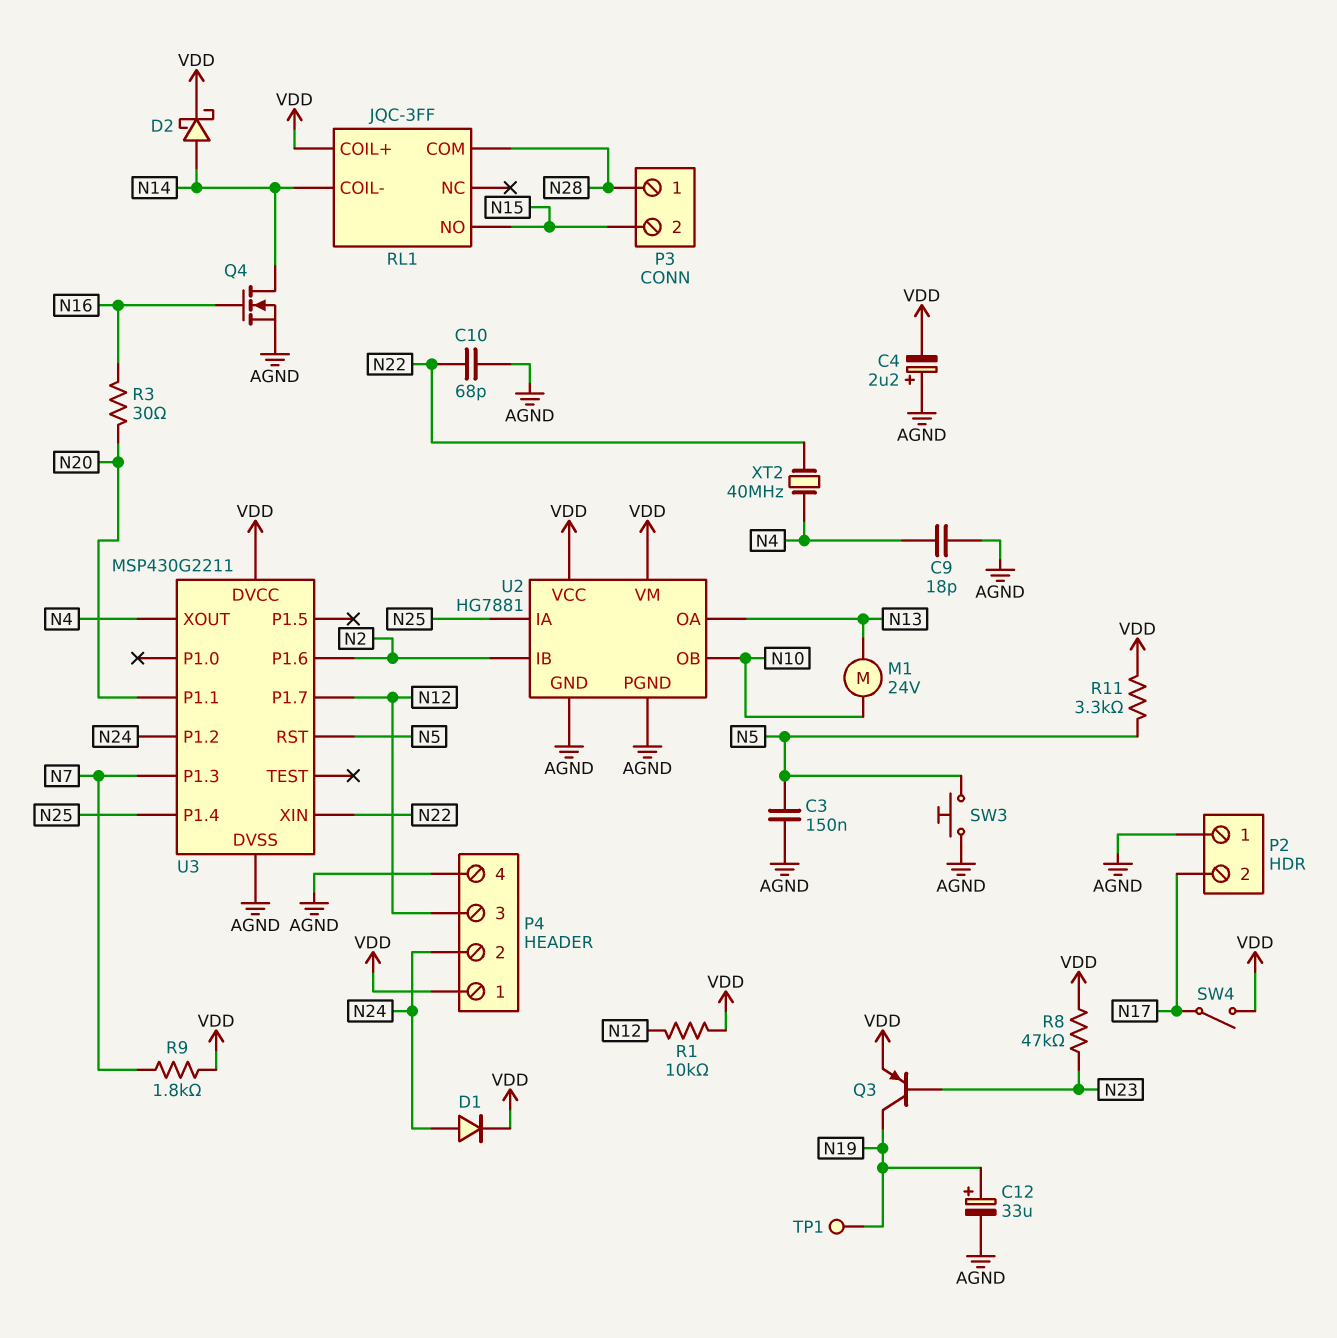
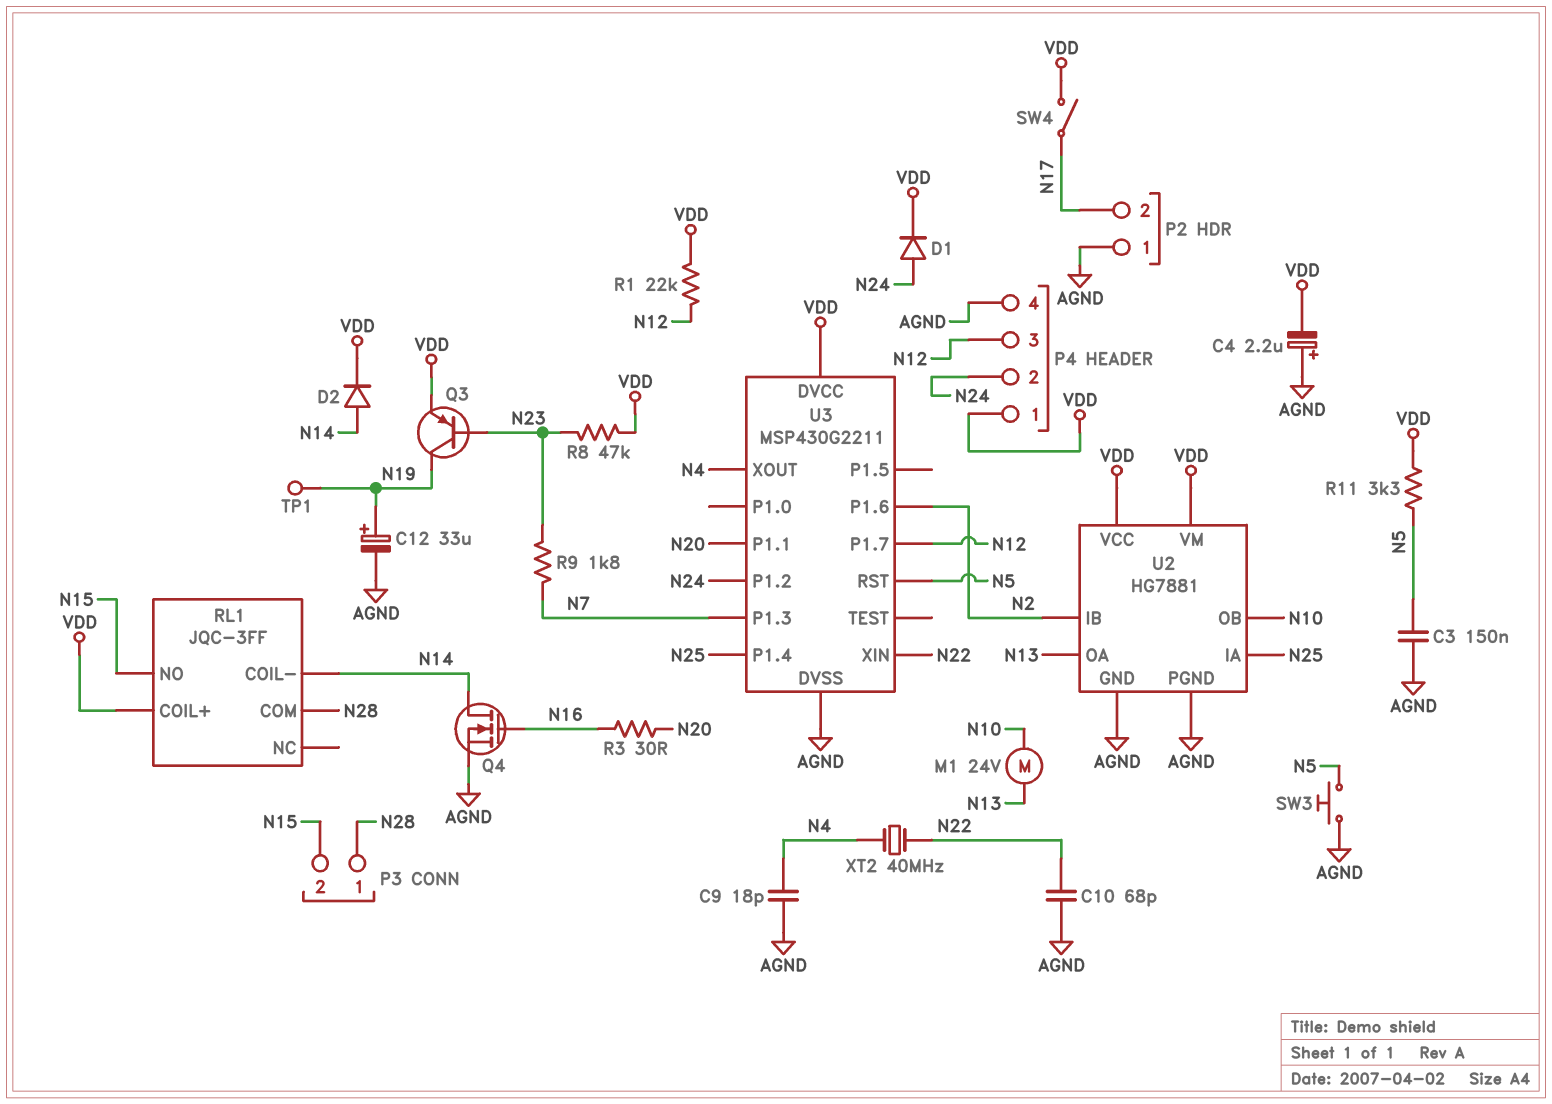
D2: schottky (A N14, K VDD) -> diode (A N14, K VDD)
R1: 10k (N12, VDD) -> 22k (N12, VDD)
R9: 1.8k (N7, VDD) -> 1.8k (N7, N23)

